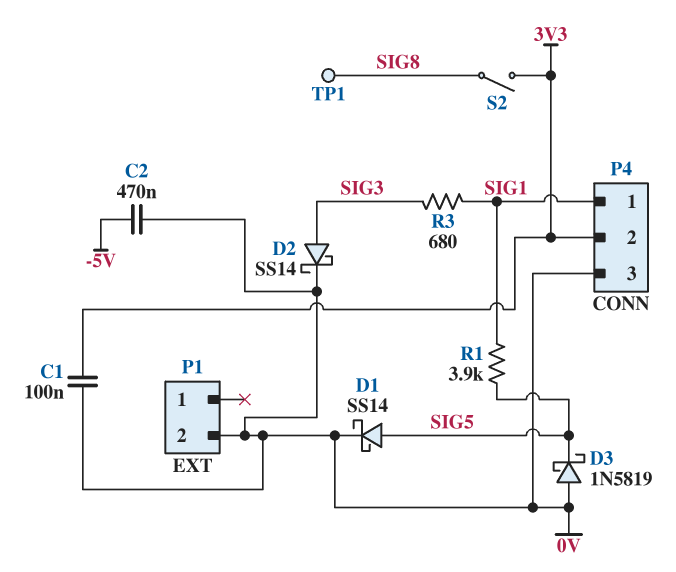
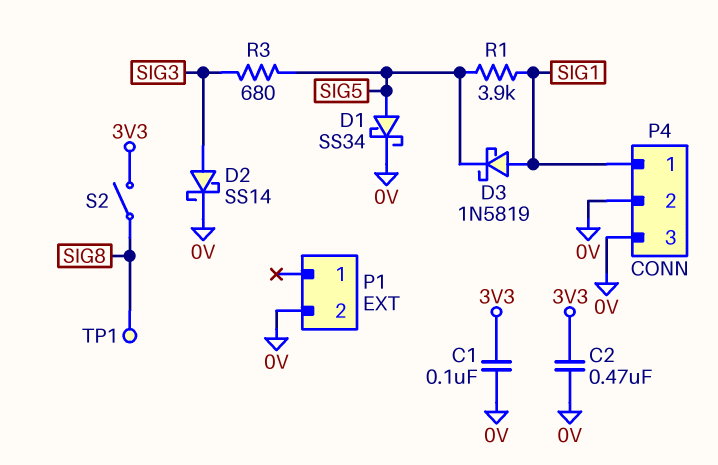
C2: 470nF (-5V, 0V) -> 470nF (0V, 3V3)
D1: schottky SS14 (A SIG5, K 0V) -> schottky SS34 (A SIG5, K 0V)
D3: schottky 1N5819 (A 0V, K SIG5) -> schottky 1N5819 (A SIG1, K SIG5)
P4 pin 2: 3V3 -> 0V
R3: 680 (SIG1, SIG3) -> 680 (SIG3, SIG5)

